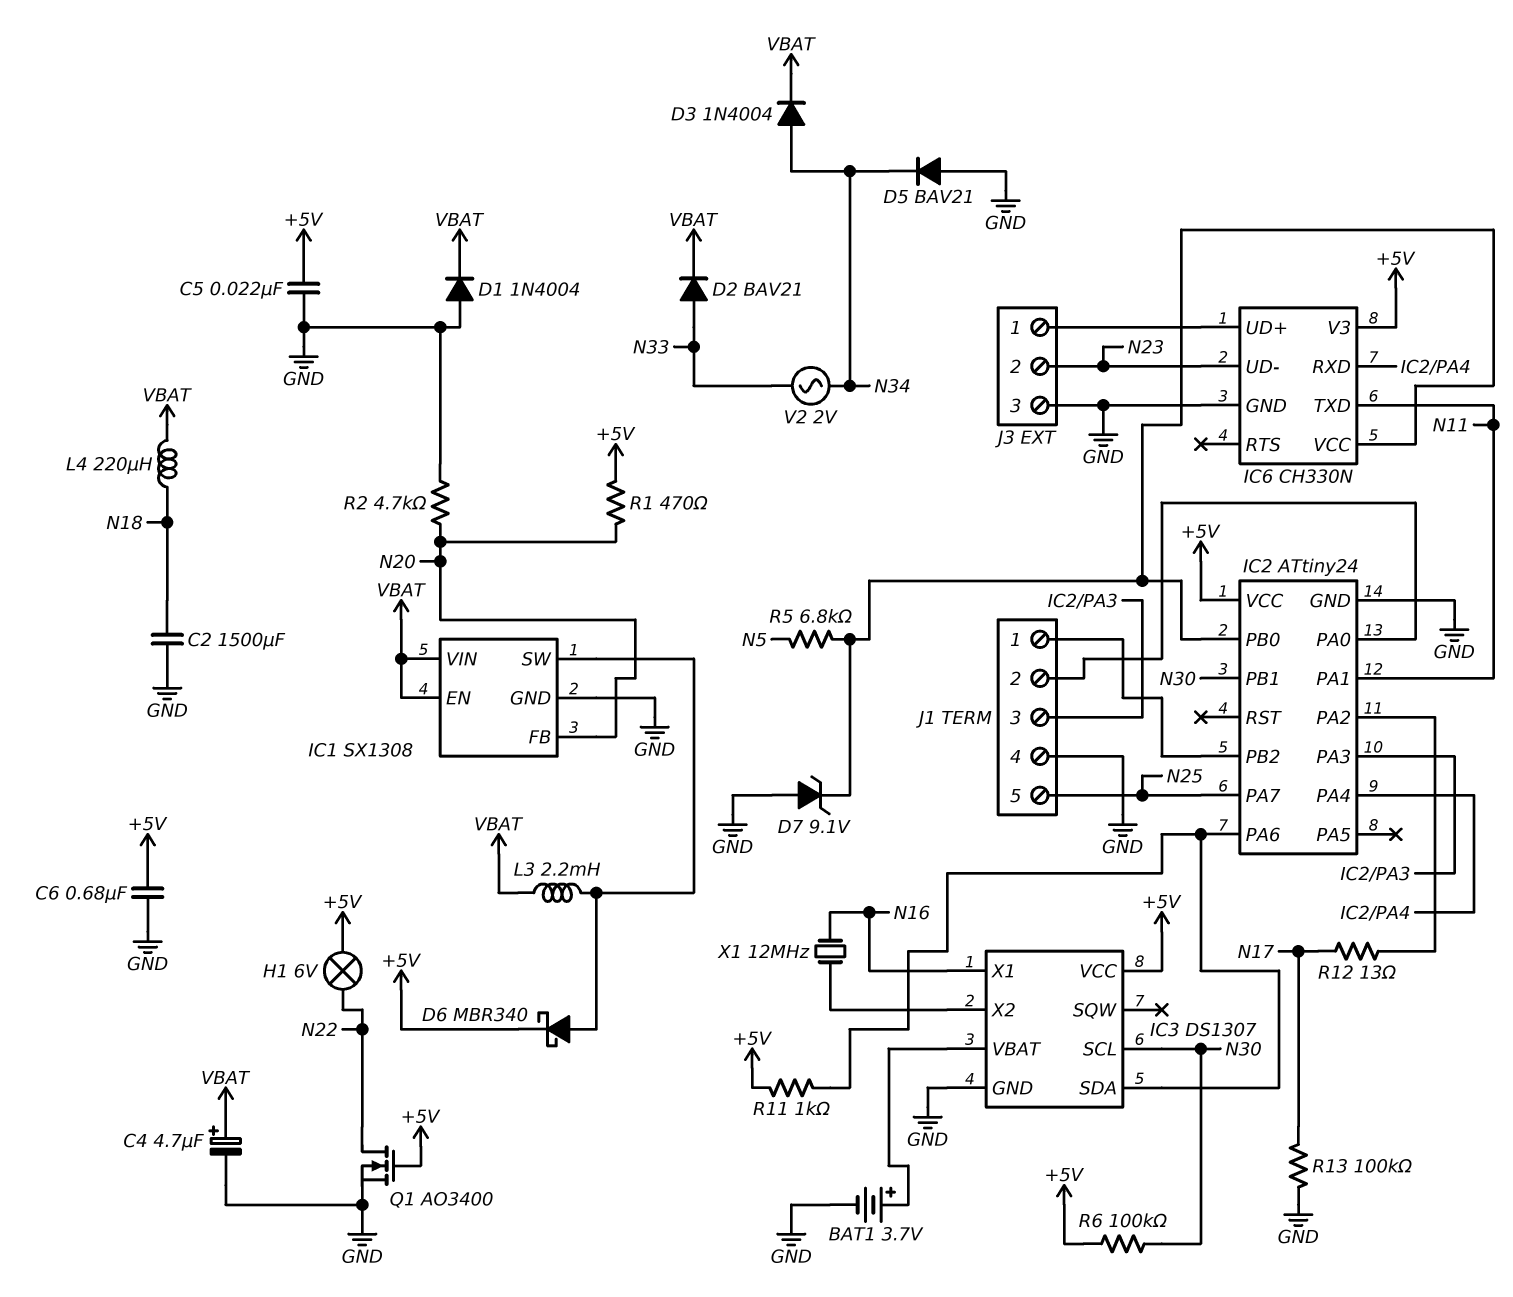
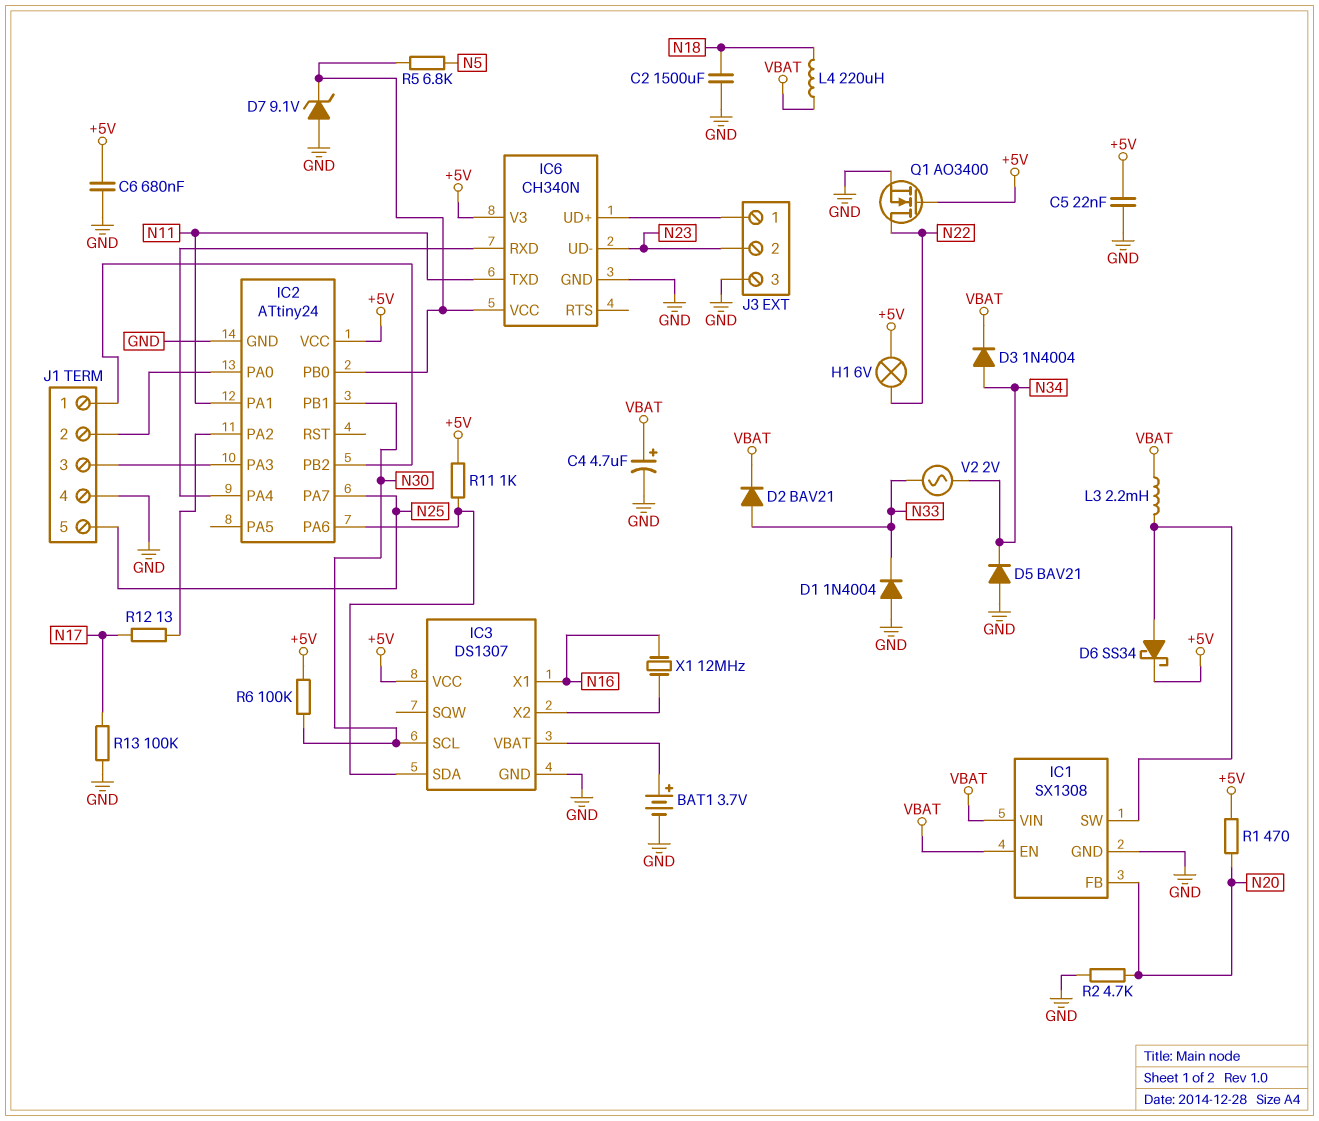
D1: diode 1N4004 (A GND, K VBAT) -> diode 1N4004 (A GND, K N33)
D6: schottky MBR340 (A IC1/SW, K +5V) -> schottky SS34 (A IC1/SW, K +5V)
IC6: CH330N -> CH340N

